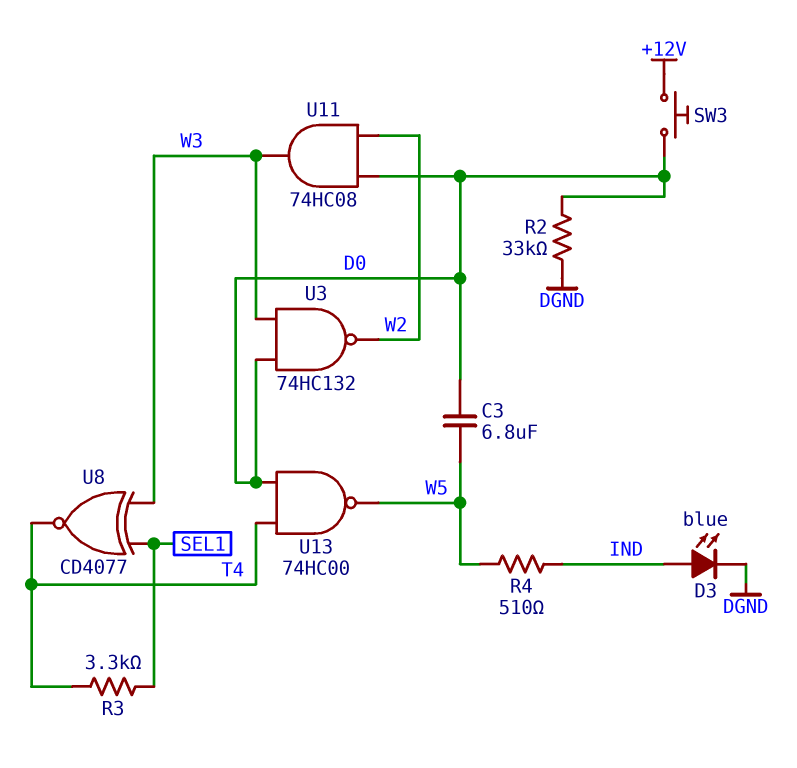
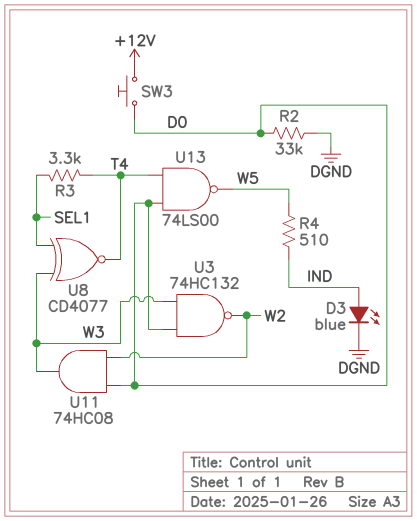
C3: 6.8uF (D0, W5) -> none
U13: NAND 74HC00 (in D0, in T4, out W5) -> NAND 74LS00 (in D0, in T4, out W5)

